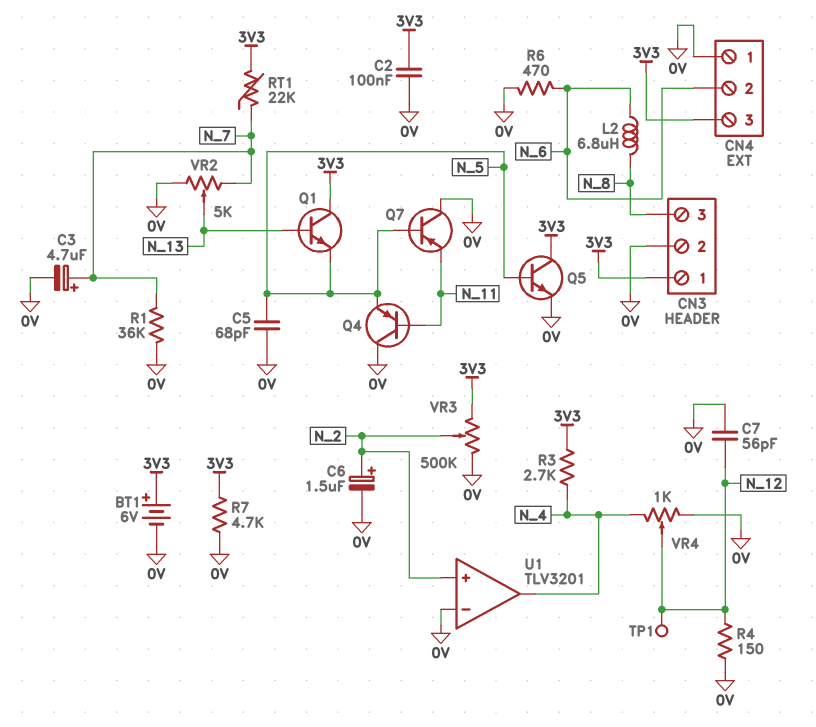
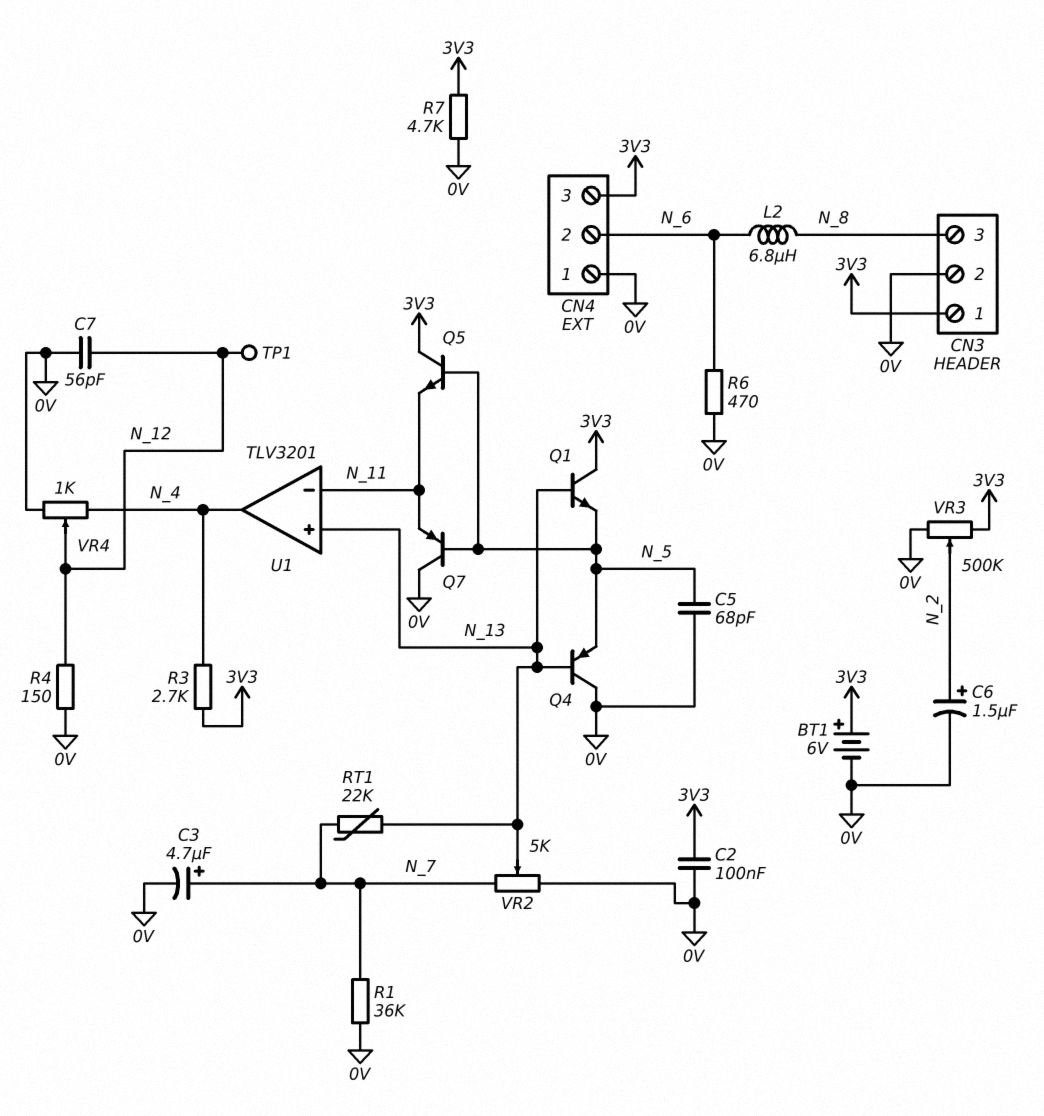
Q4: PNP (B N_11, C 0V, E N_5) -> PNP (B N_13, C 0V, E N_5)
Q5: NPN (B N_5, C 3V3, E 0V) -> NPN (B N_5, C 3V3, E N_11)
RT1: 22k (3V3, N_7) -> 22k (N_7, N_13)
U1 pin in+: N_2 -> N_13
U1 pin in-: 0V -> N_11

